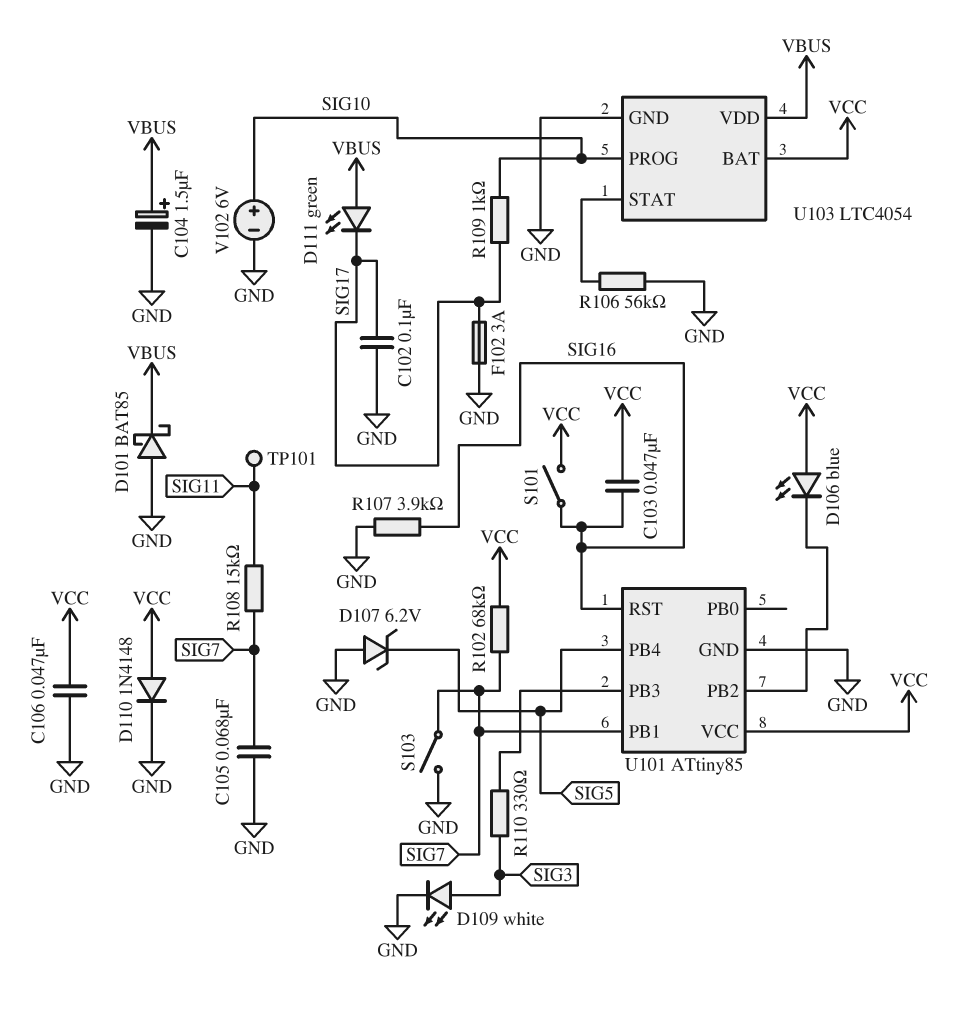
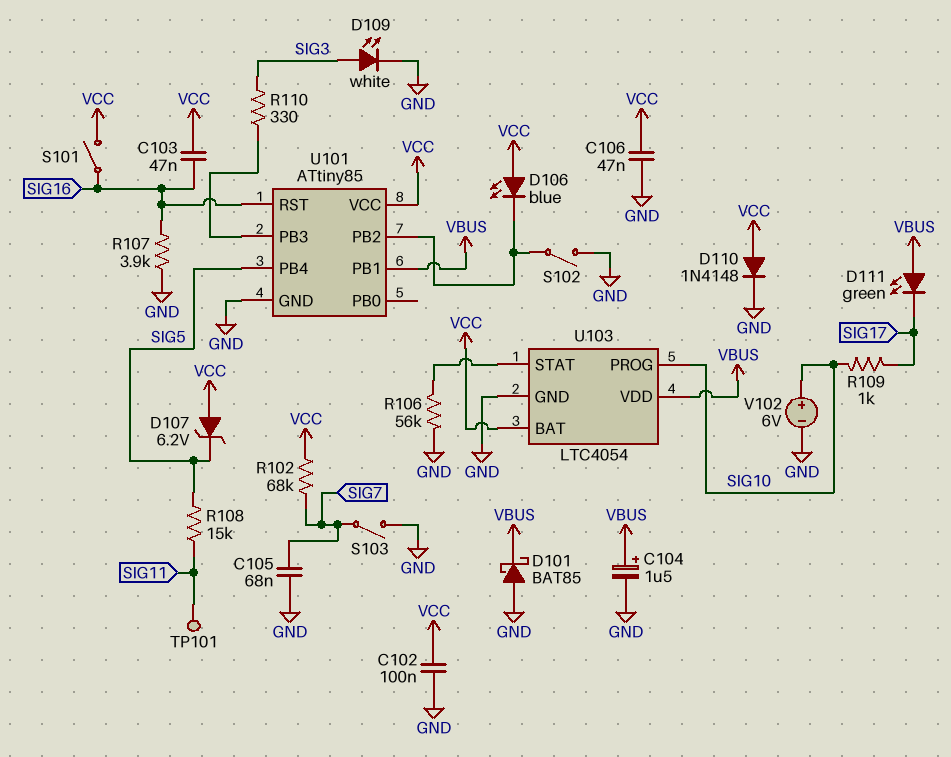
C102: 100nF (GND, SIG17) -> 100nF (GND, VCC)
D107: zener 6.2V (A GND, K SIG5) -> zener 6.2V (A VCC, K SIG5)
F102: 3A (GND, SIG17) -> none
R108: 15k (SIG7, SIG11) -> 15k (SIG5, SIG11)
S102: none -> switch (GND, U101/PB2)
U101 pin PB1: SIG7 -> VBUS

